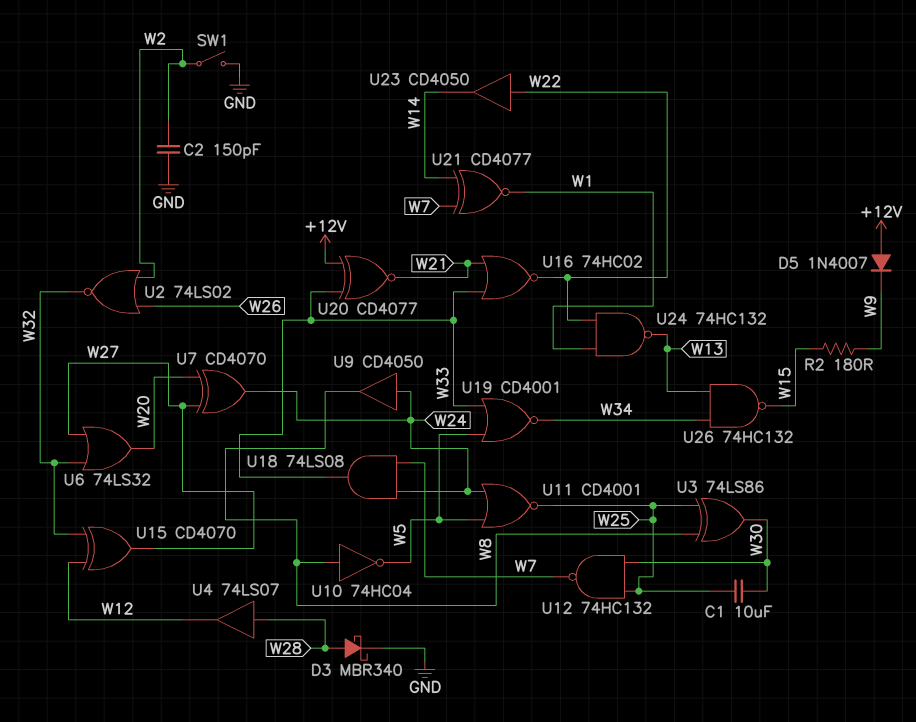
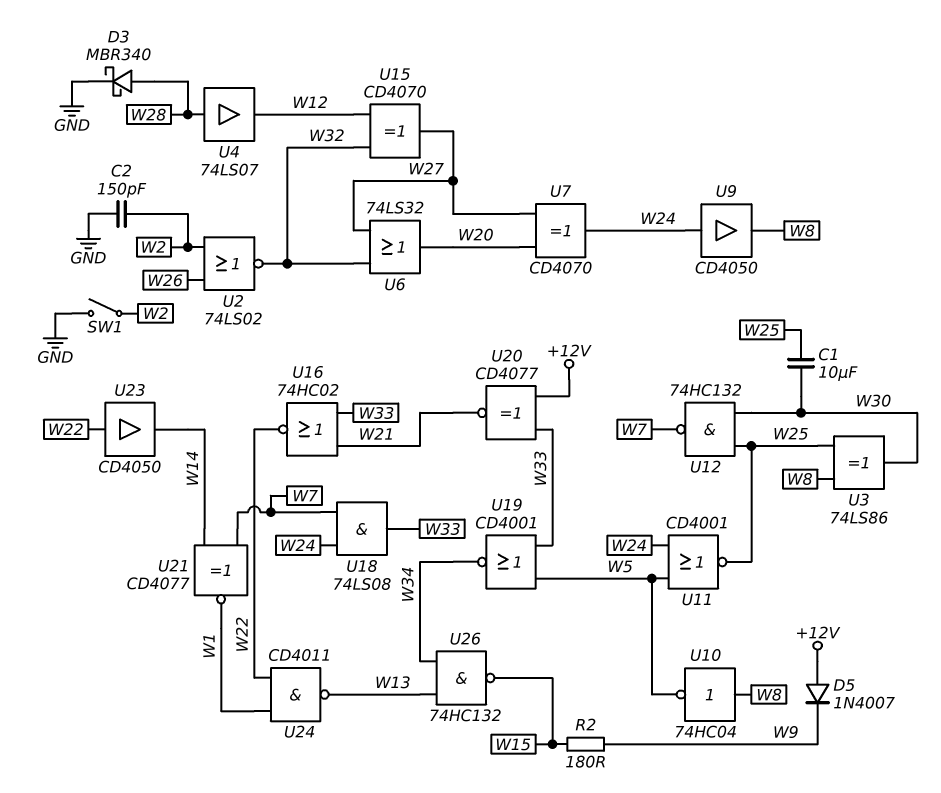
U24: NAND 74HC132 (in W1, in W22, out W13) -> NAND CD4011 (in W1, in W22, out W13)

